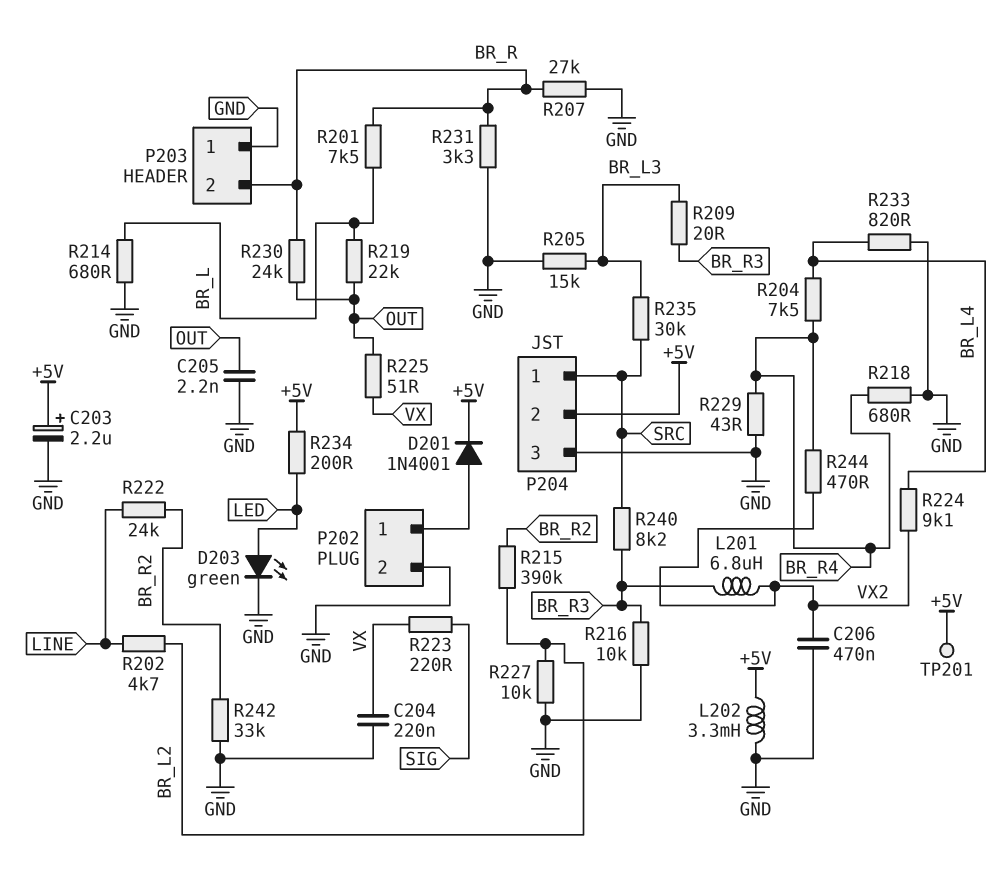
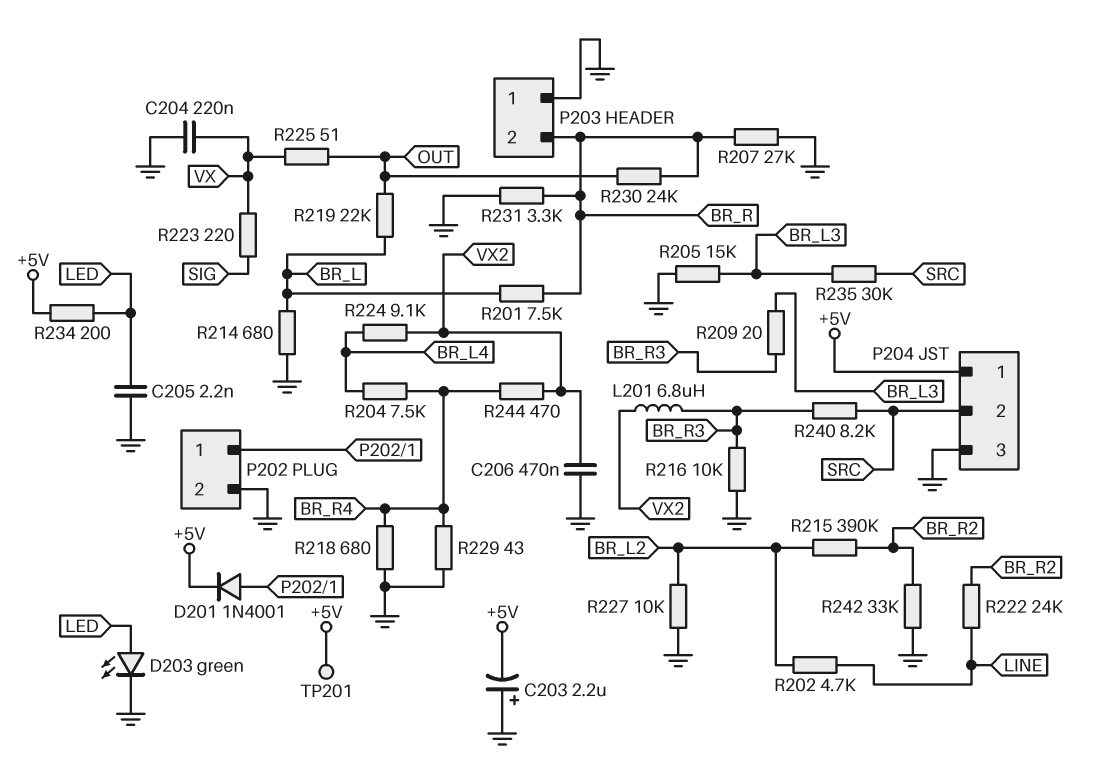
C203: 2.2uF (plus +5V, minus GND) -> 2.2uF (plus GND, minus +5V)
C205: 2.2nF (GND, OUT) -> 2.2nF (GND, LED)
L202: 3.3mH (+5V, GND) -> none
P204 pin 1: SRC -> +5V
P204 pin 2: +5V -> SRC
R233: 820 (BR_L4, GND) -> none

